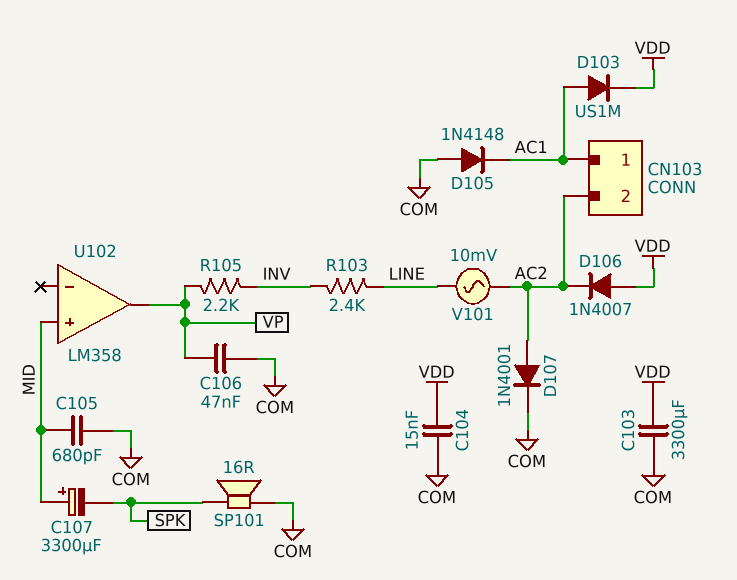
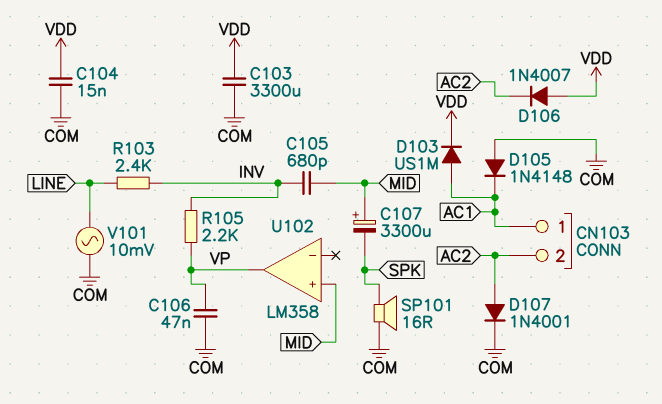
C105: 680pF (COM, MID) -> 680pF (INV, MID)
V101: AC 10mV (AC2, LINE) -> AC 10mV (COM, LINE)

